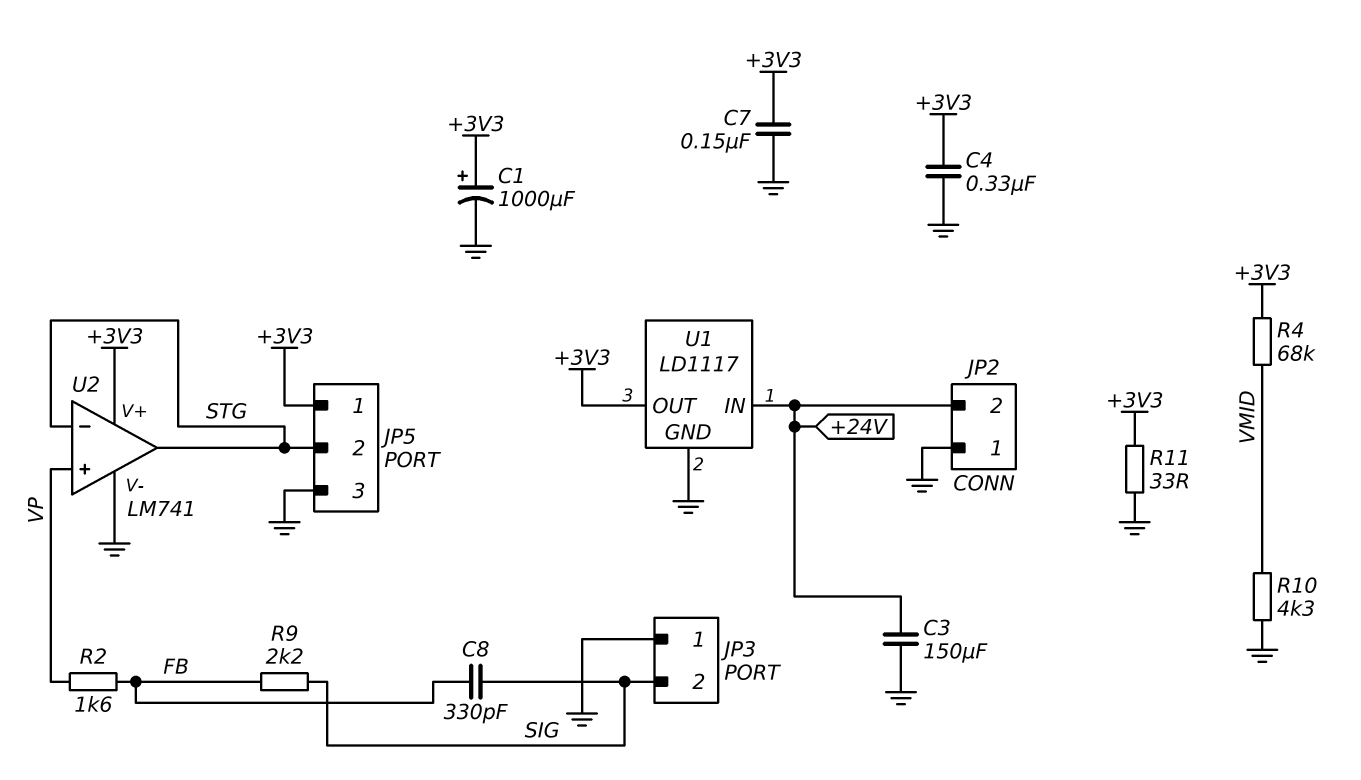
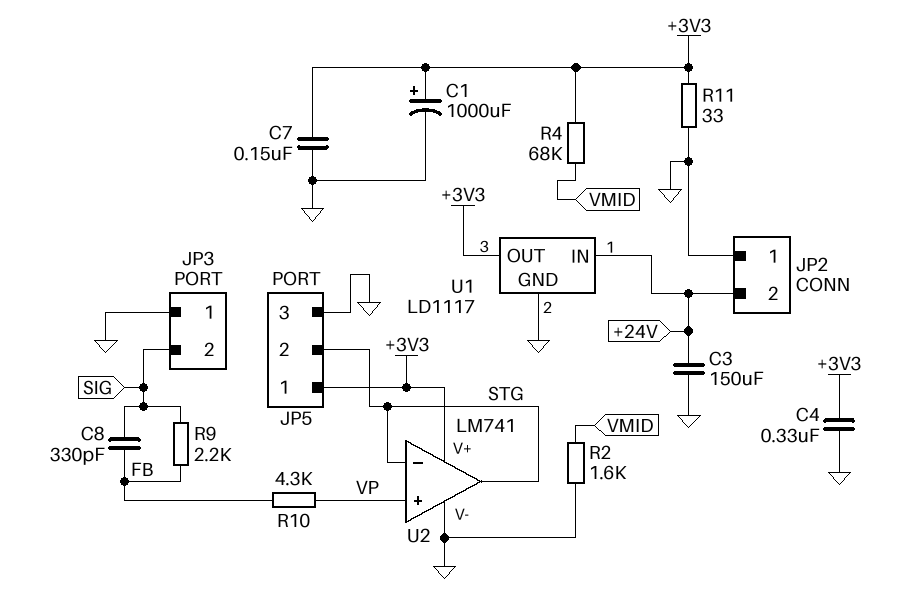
R2: 1.6k (FB, VP) -> 1.6k (GND, VMID)
R10: 4.3k (GND, VMID) -> 4.3k (FB, VP)

